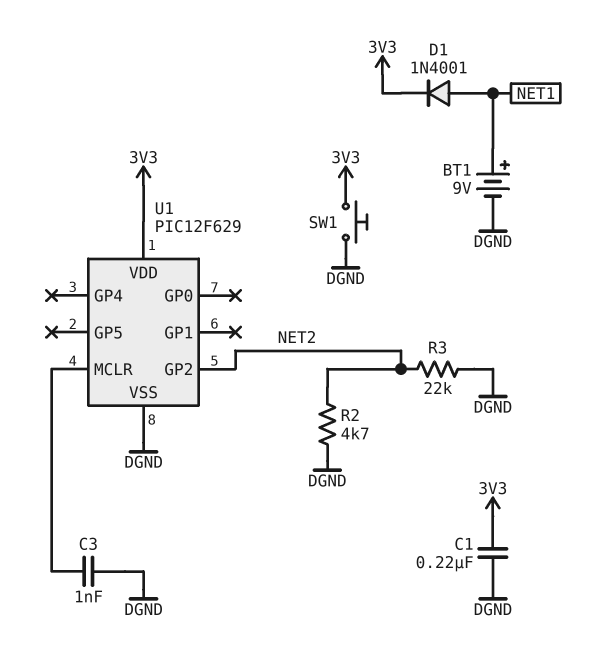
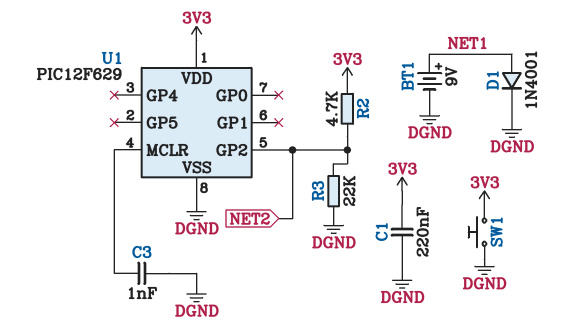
D1: diode 1N4001 (A NET1, K 3V3) -> diode 1N4001 (A NET1, K DGND)
R2: 4.7k (DGND, NET2) -> 4.7k (3V3, NET2)

